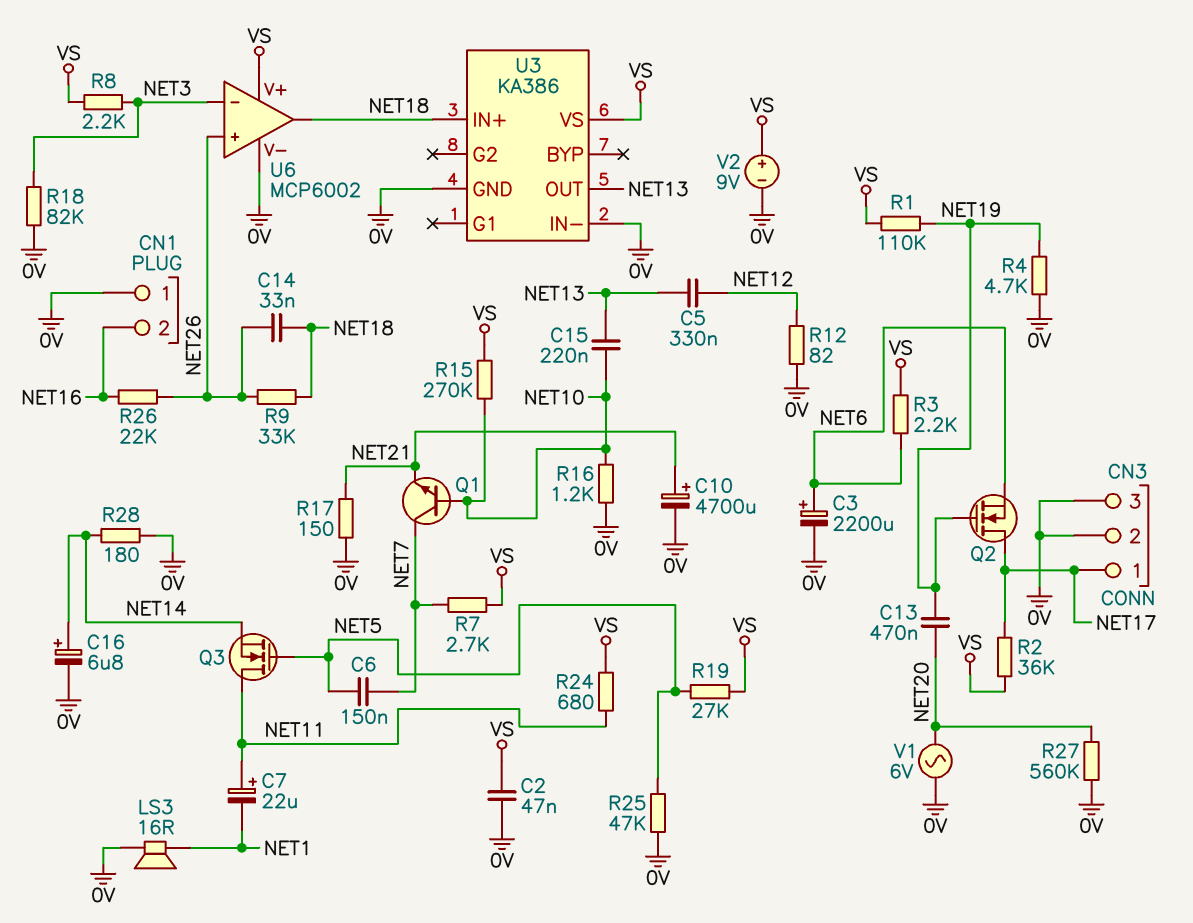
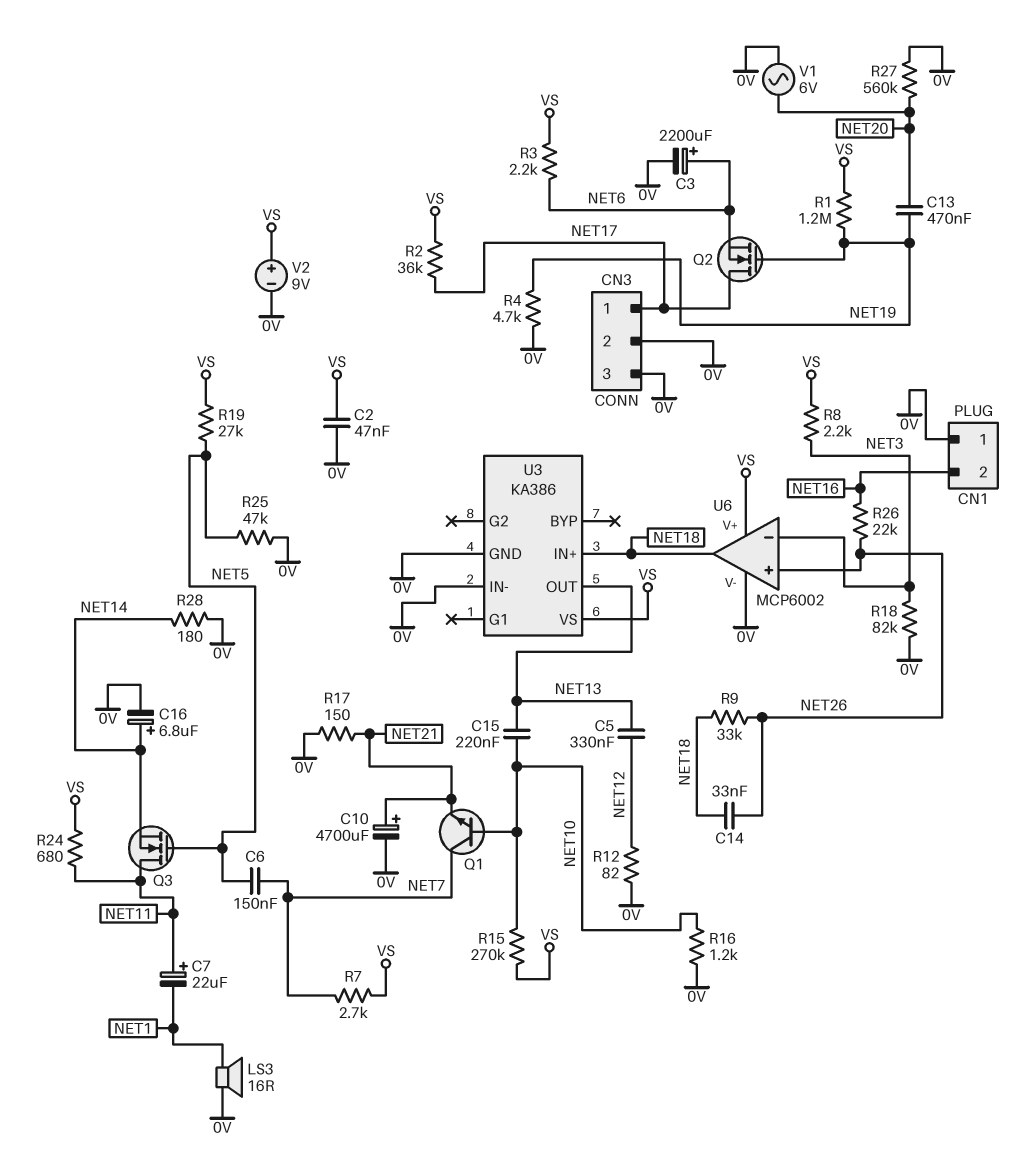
R1: 110k (NET19, VS) -> 1.2M (NET19, VS)

